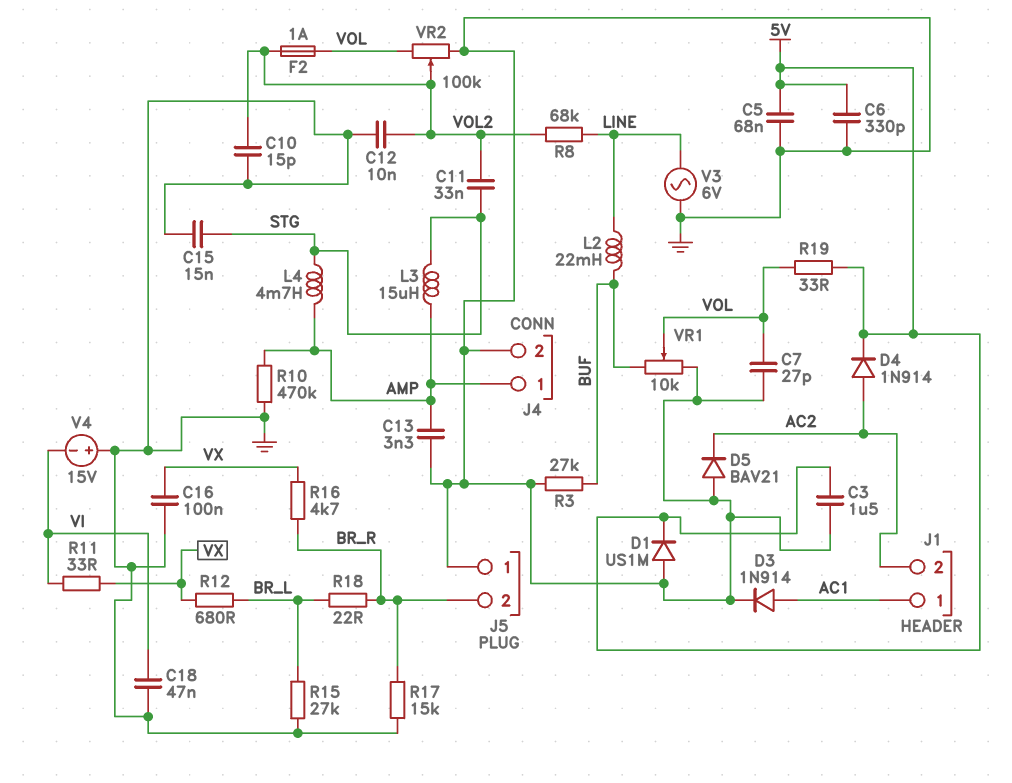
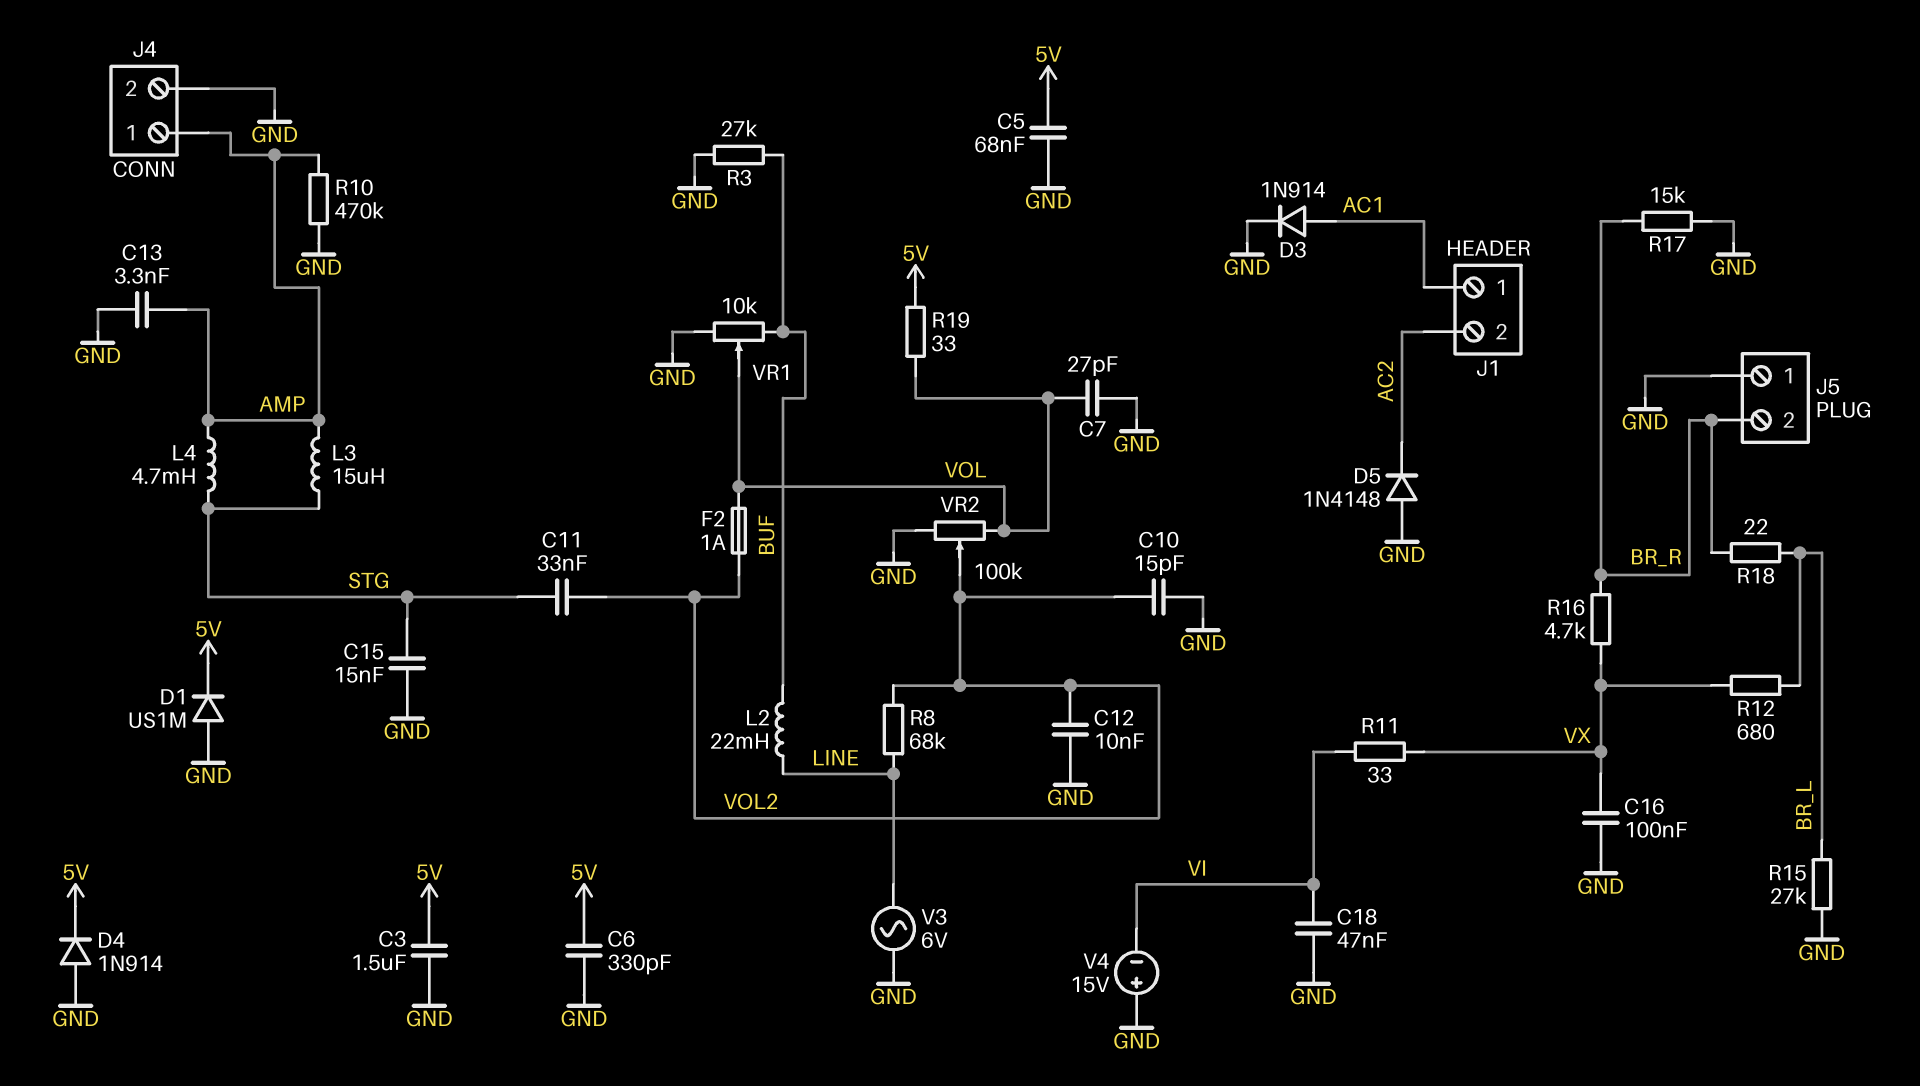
D4: diode 1N914 (A AC2, K 5V) -> diode 1N914 (A GND, K 5V)
D5: diode BAV21 (A GND, K AC2) -> diode 1N4148 (A GND, K AC2)

